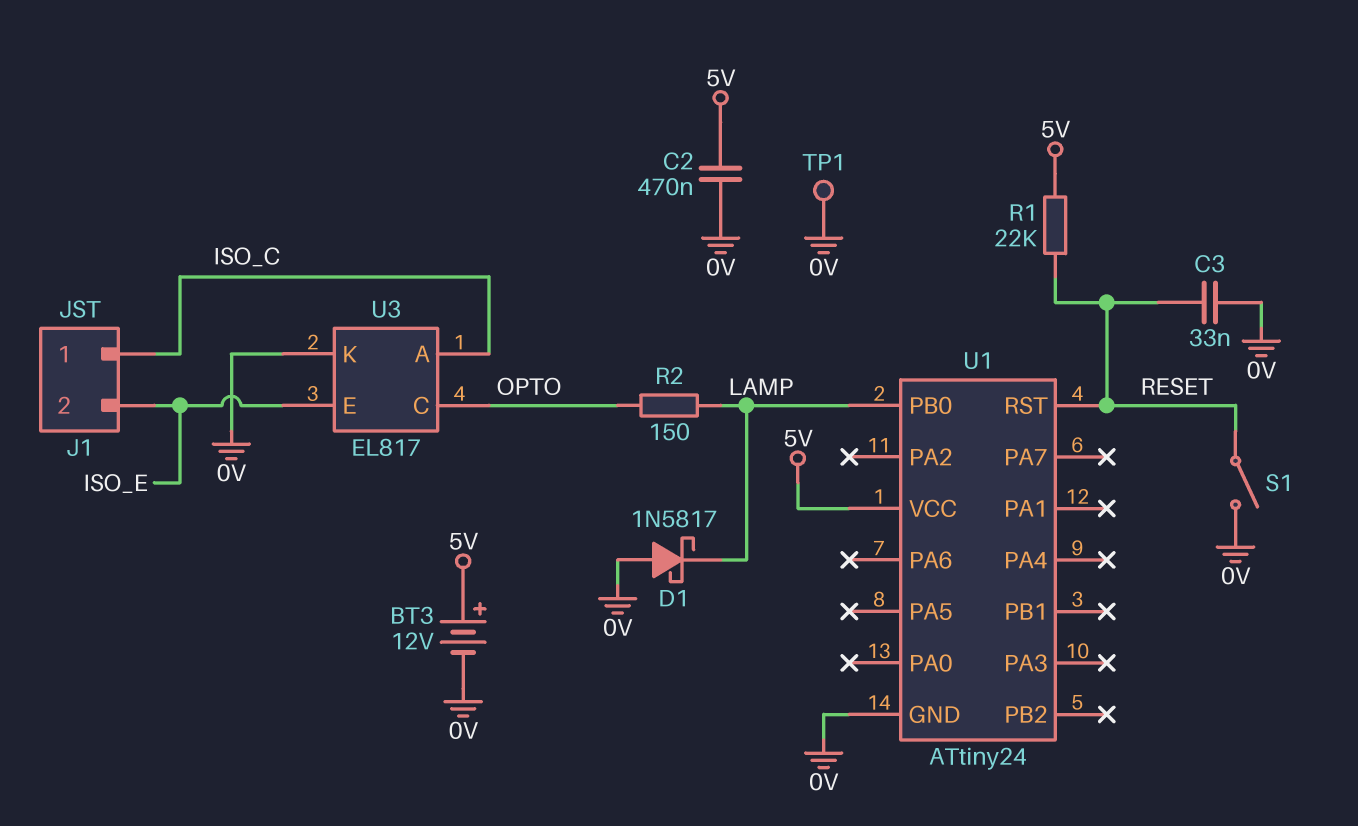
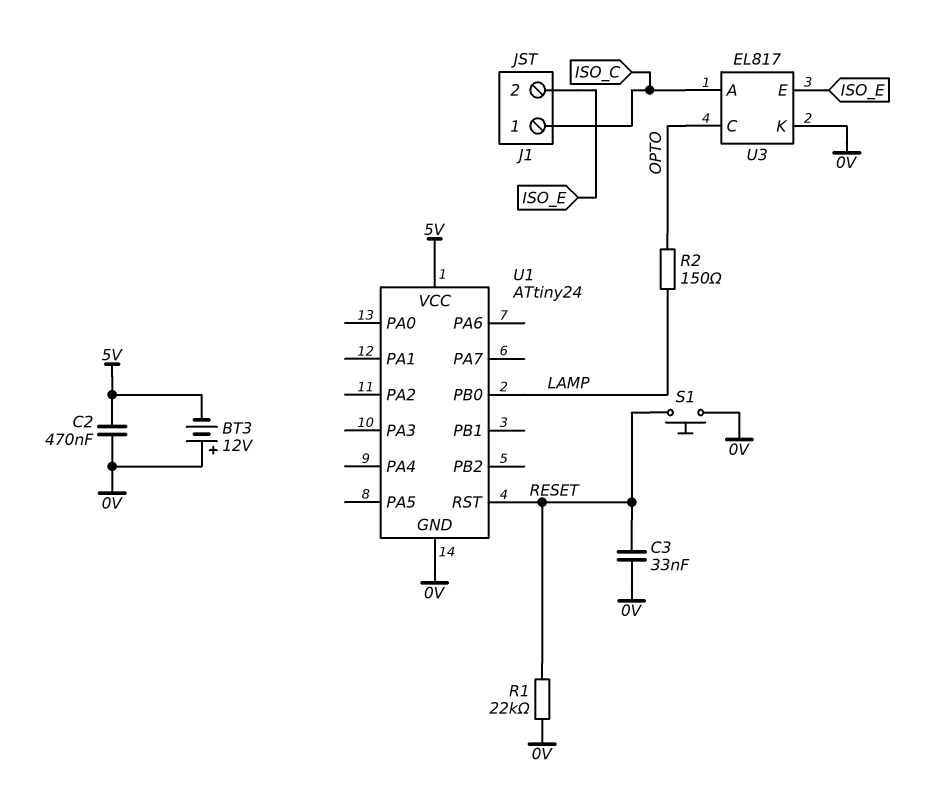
BT3: 12V (plus 5V, minus 0V) -> 12V (plus 0V, minus 5V)
D1: schottky 1N5817 (A 0V, K LAMP) -> none
R1: 22k (5V, RESET) -> 22k (0V, RESET)
S1: switch (0V, RESET) -> button (0V, RESET)
TP1: test point (0V) -> none

